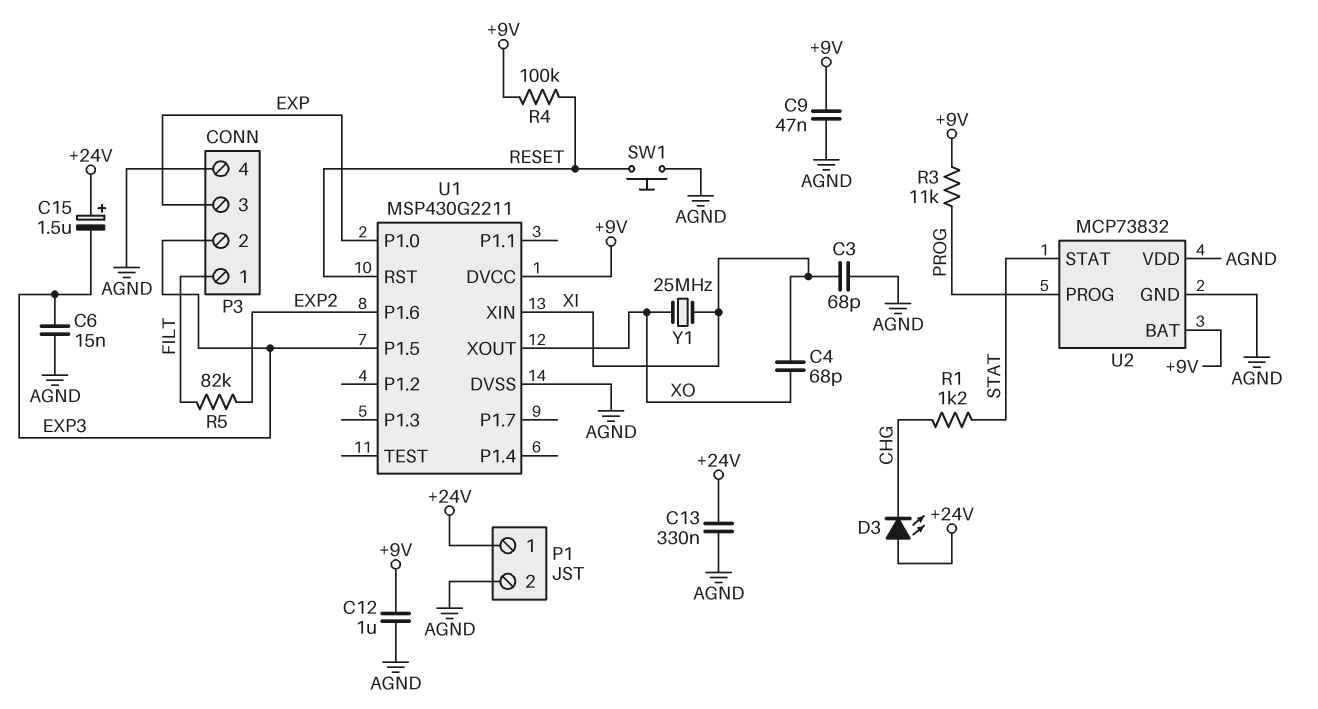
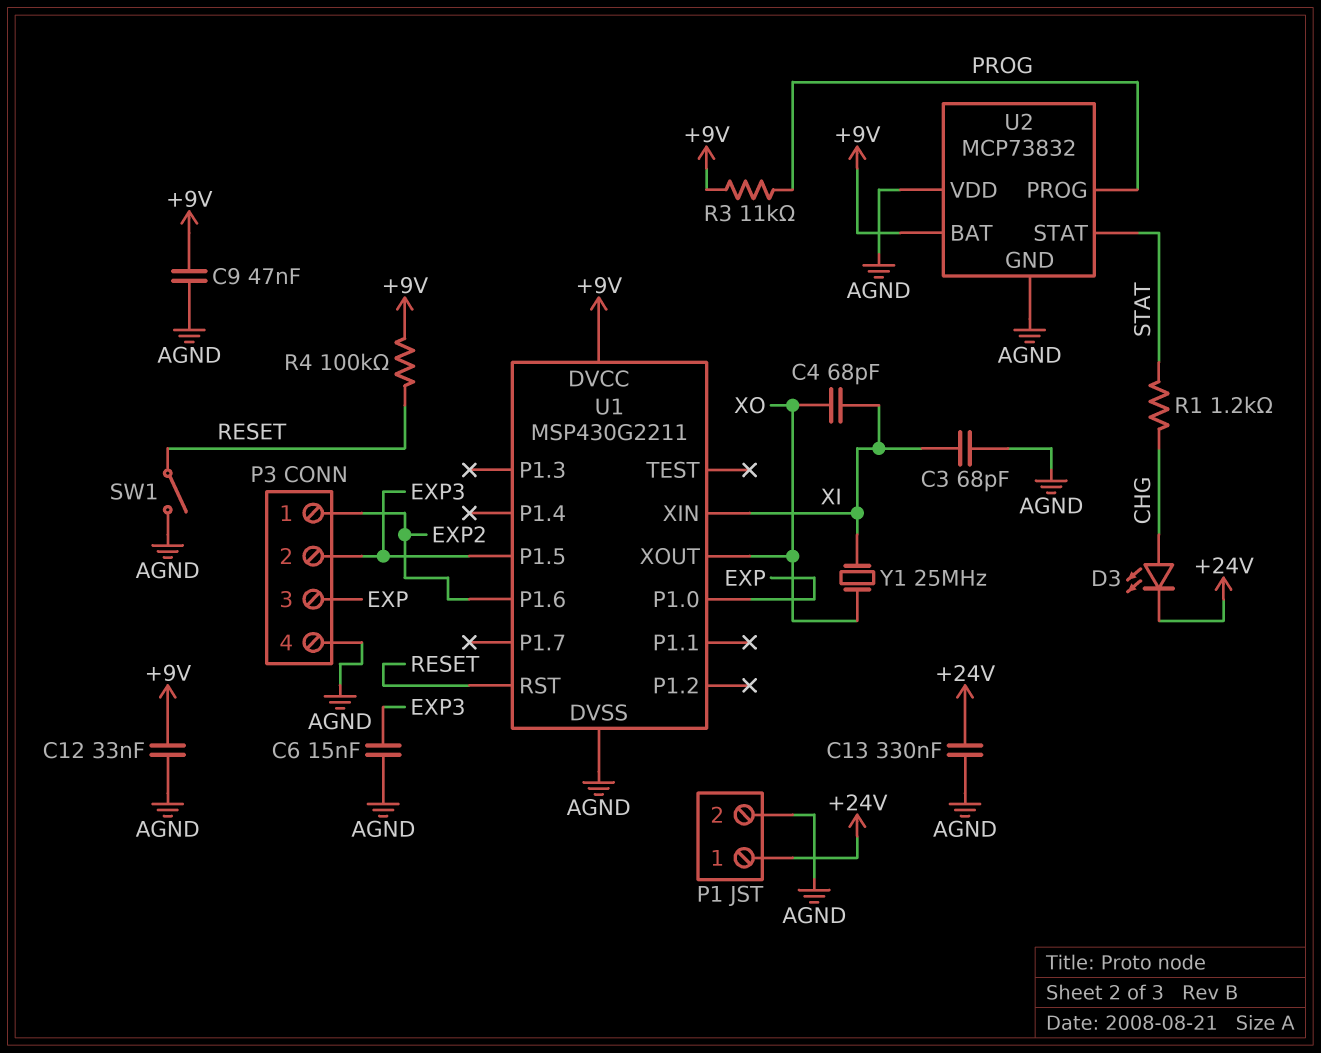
C12: 1uF (+9V, AGND) -> 33nF (+9V, AGND)
C15: 1.5uF (plus +24V, minus EXP3) -> none
D3: LED (A +24V, K CHG) -> LED (A CHG, K +24V)
P3 pin 1: FILT -> EXP2
R5: 82k (EXP2, FILT) -> none
SW1: button (AGND, RESET) -> switch (AGND, RESET)

